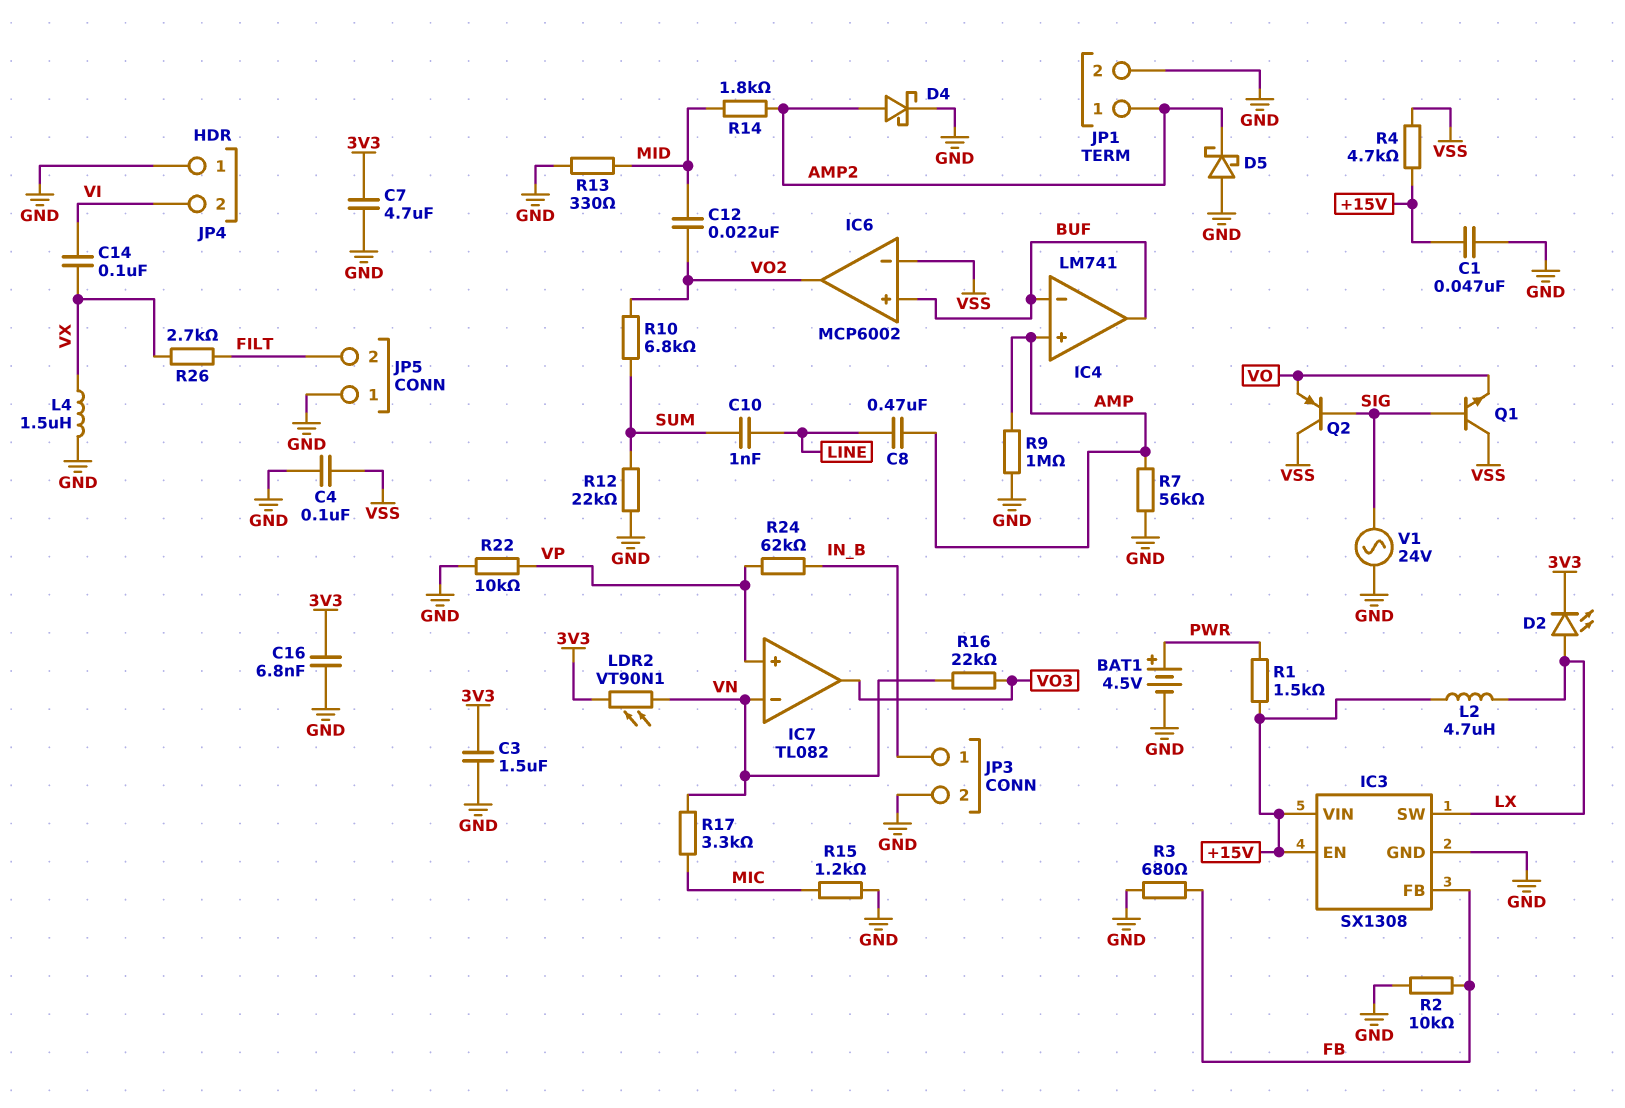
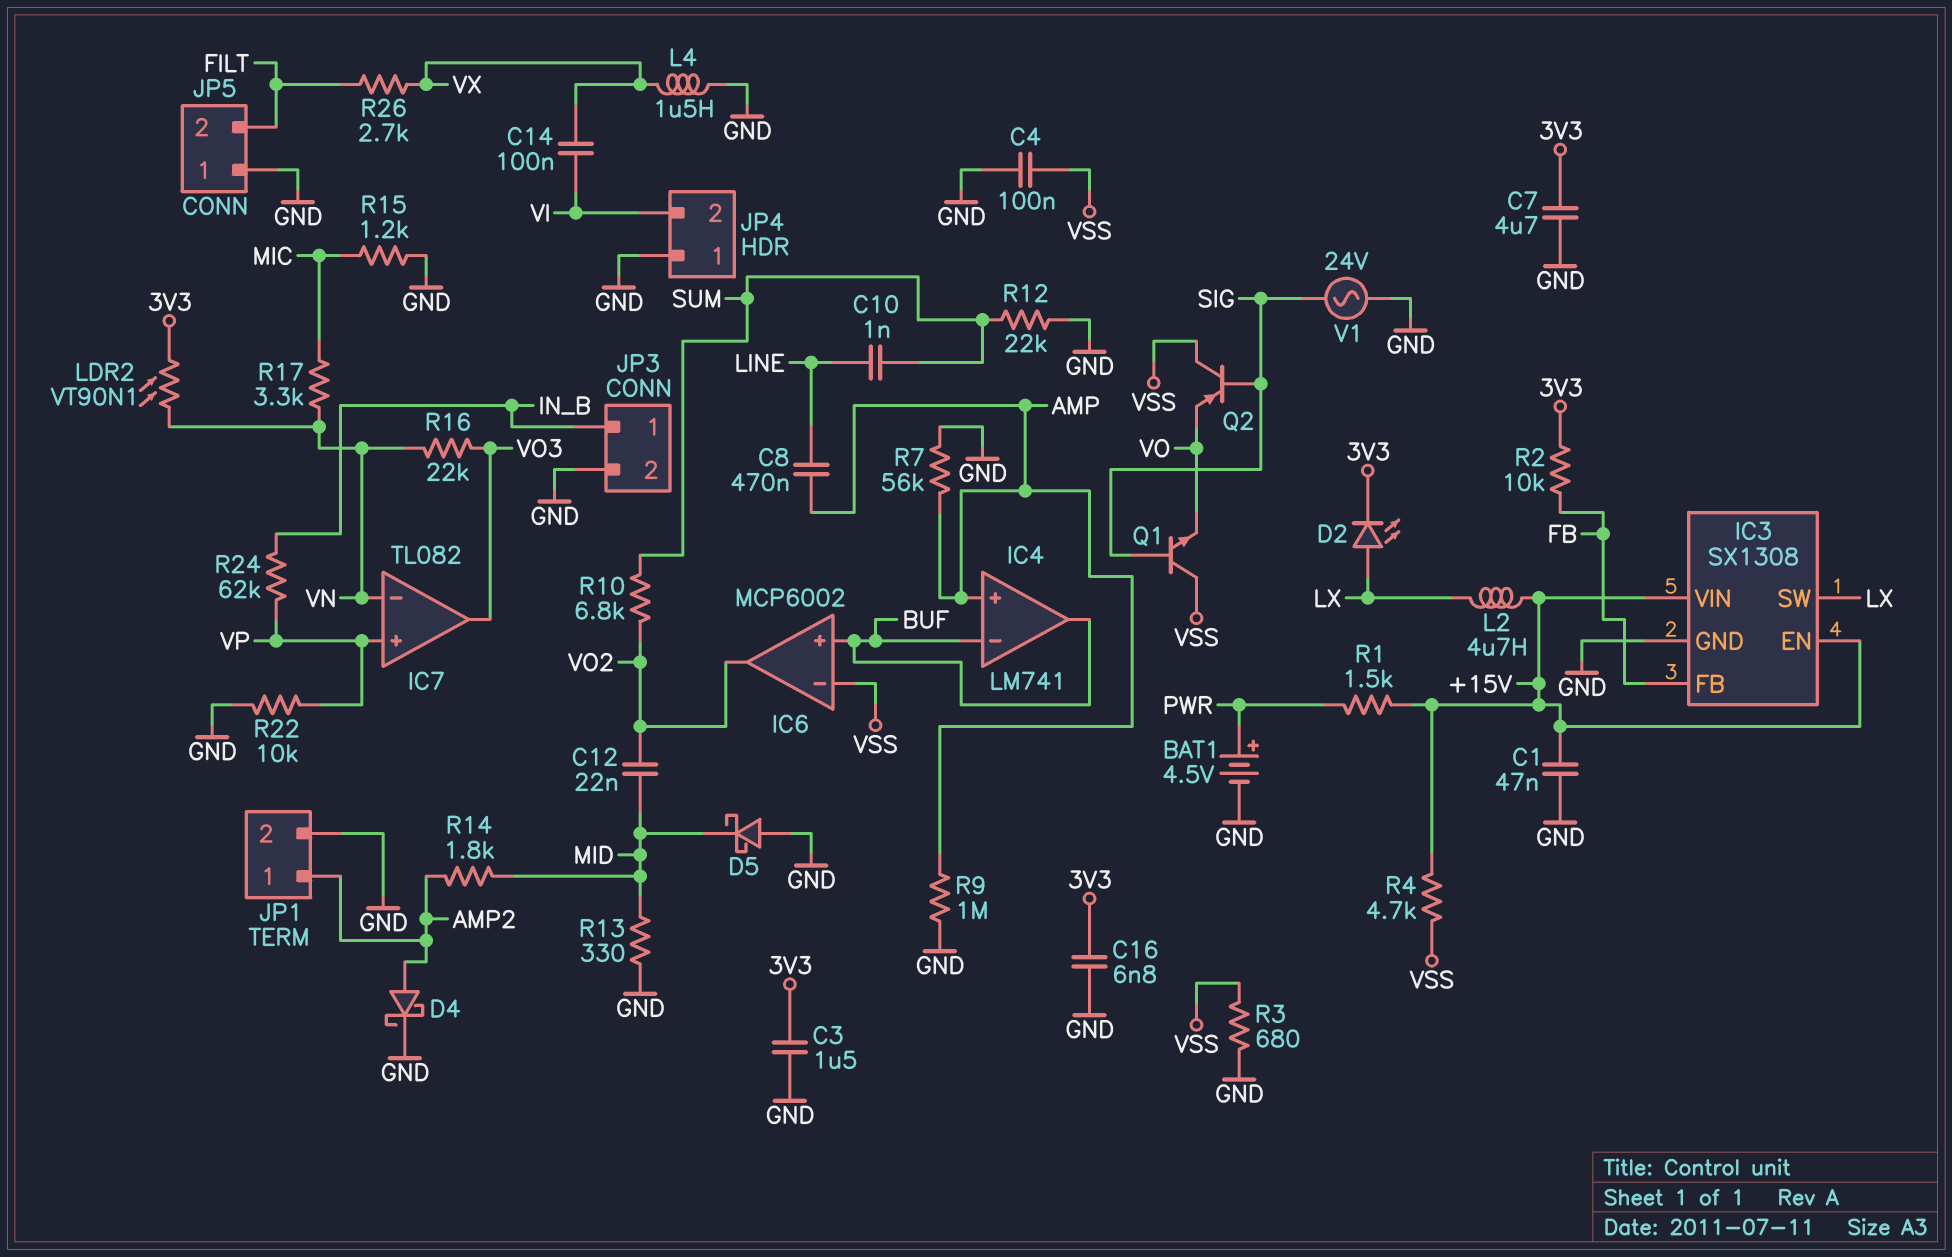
D5: schottky (A GND, K AMP2) -> schottky (A GND, K MID)
R2: 10k (FB, GND) -> 10k (3V3, FB)
R3: 680 (FB, GND) -> 680 (GND, VSS)

